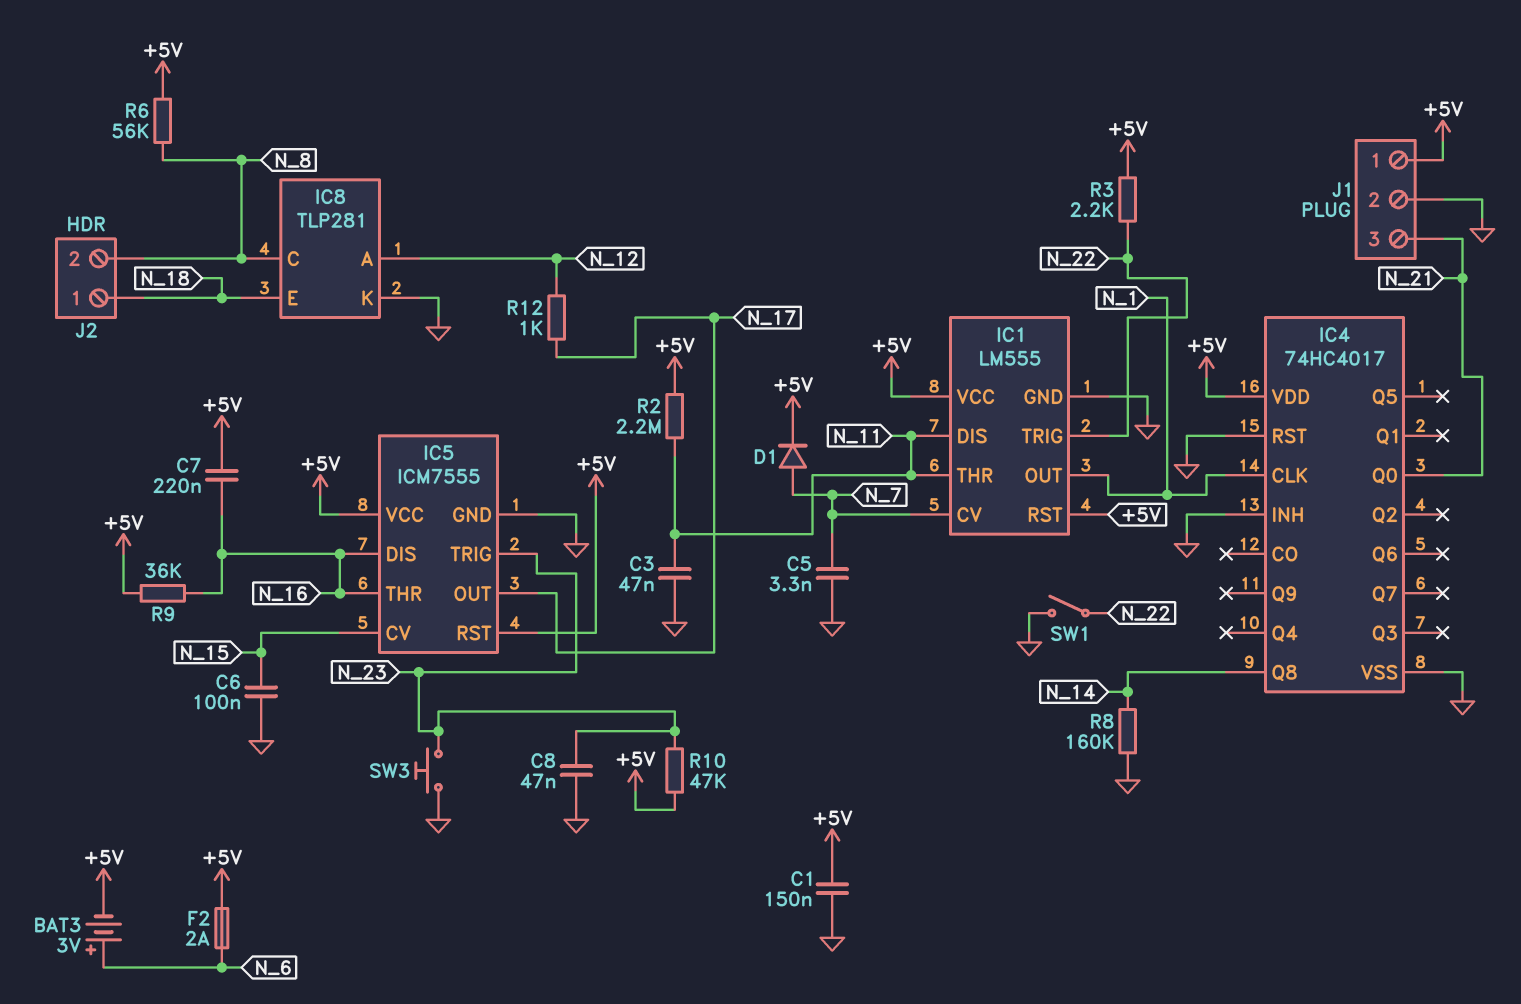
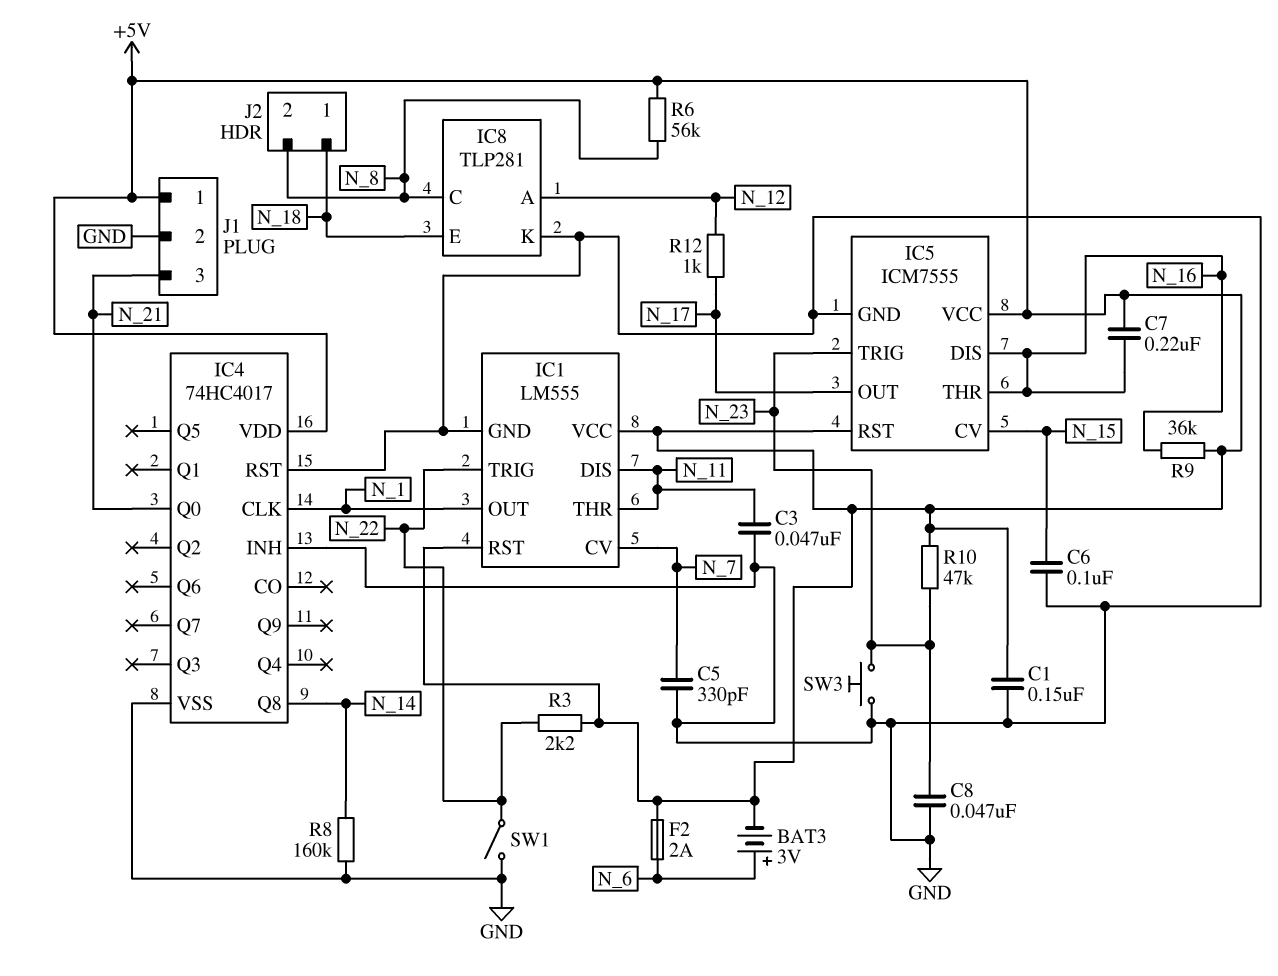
C5: 3.3nF (GND, N_7) -> 330pF (GND, N_7)
D1: diode (A N_7, K +5V) -> none
R2: 2.2M (+5V, N_11) -> none

